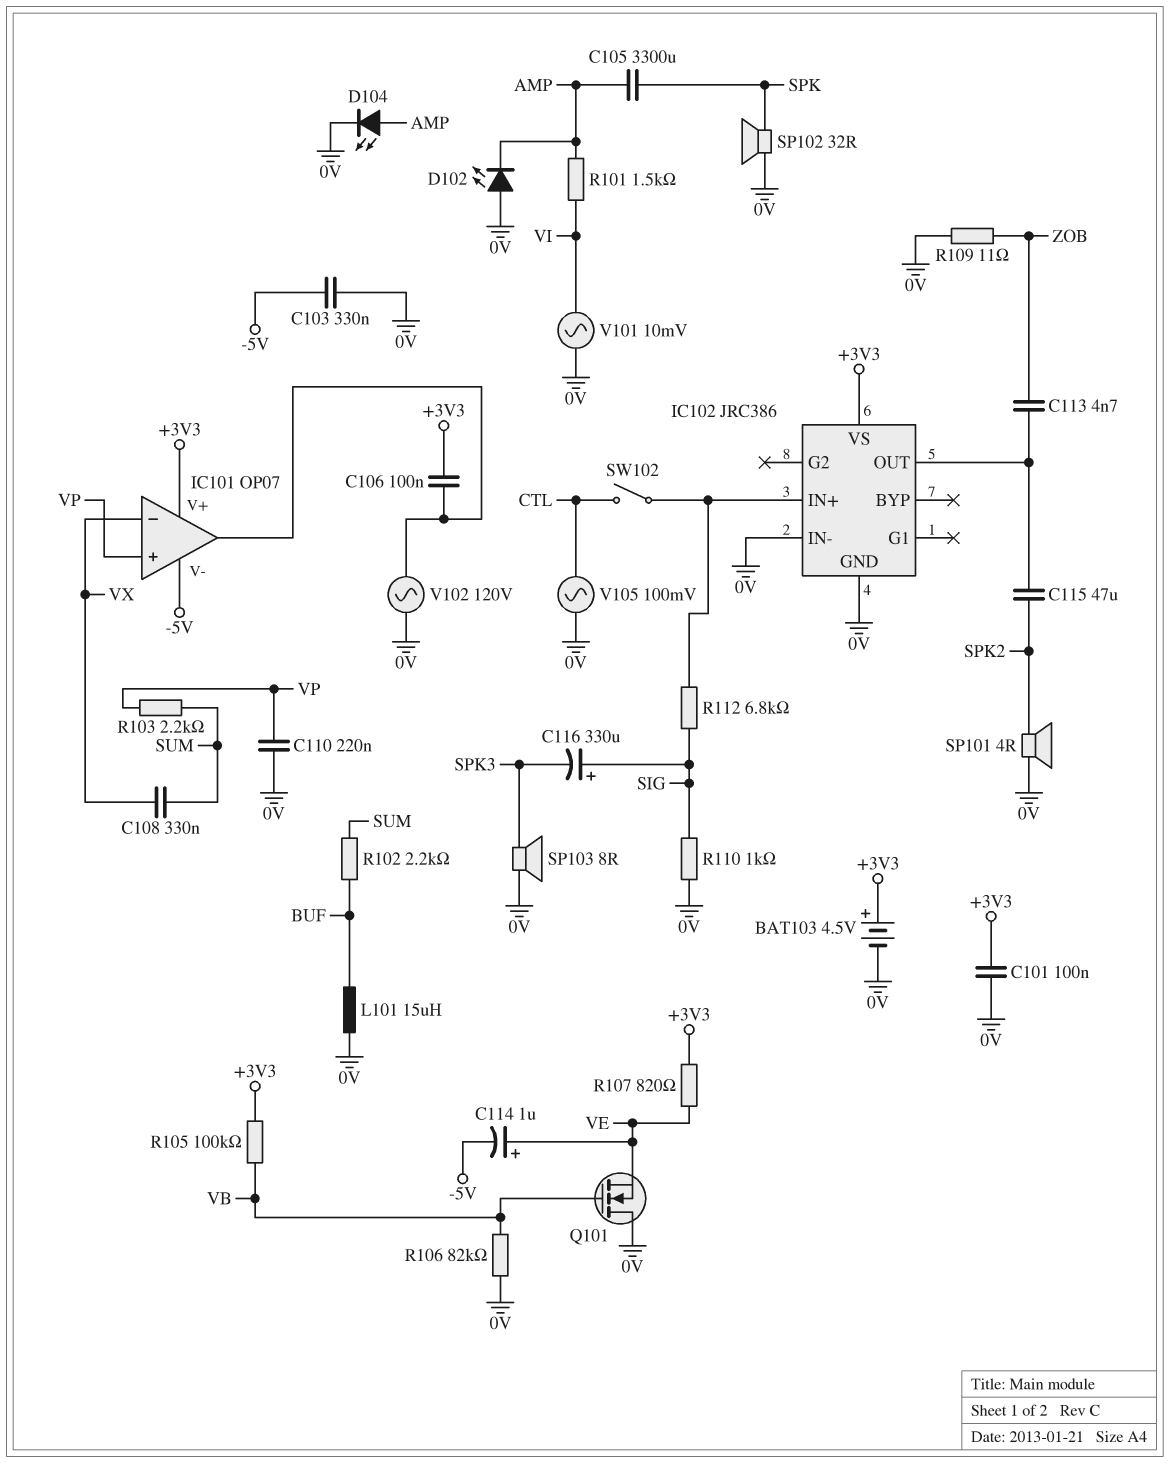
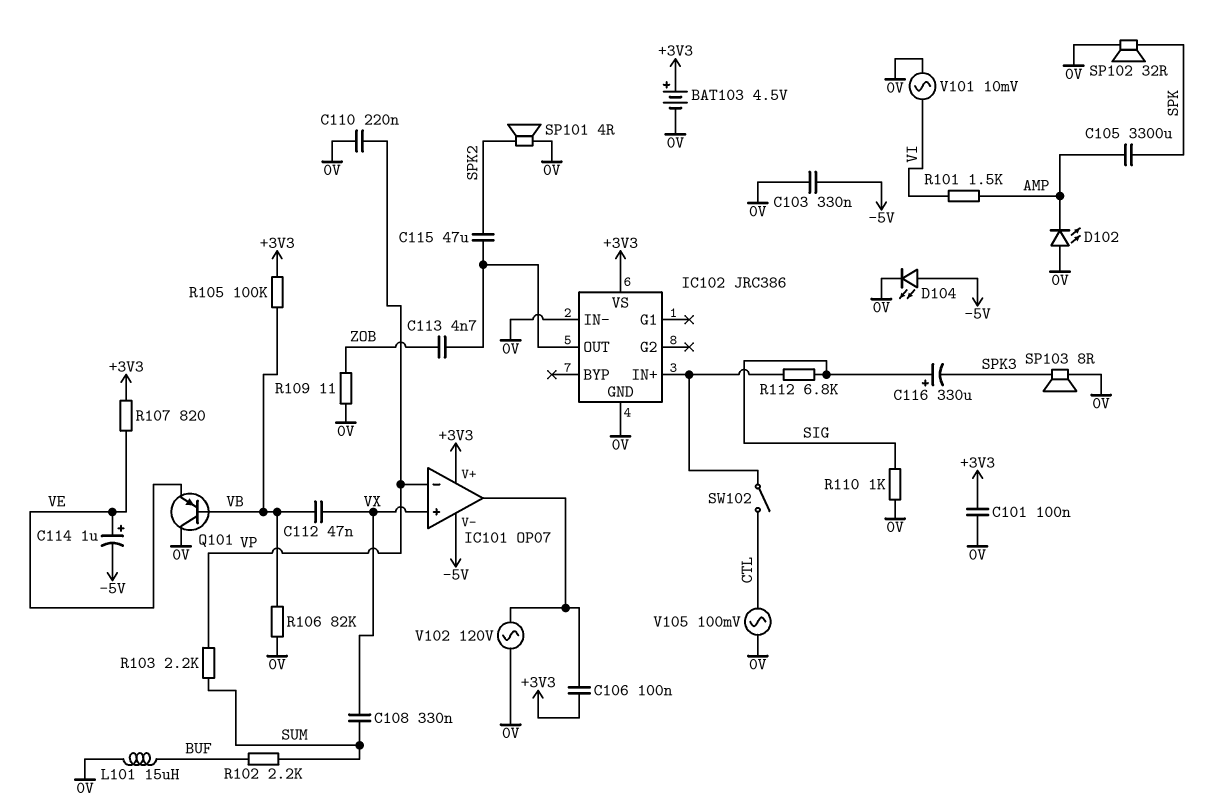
C112: none -> 47nF (VB, VX)
D104: LED (A AMP, K 0V) -> LED (A -5V, K 0V)
IC101 pin in+: VP -> VX
IC101 pin in-: VX -> VP
Q101: NMOS (G VB, D 0V, S VE) -> PNP (B VB, C 0V, E VE)

